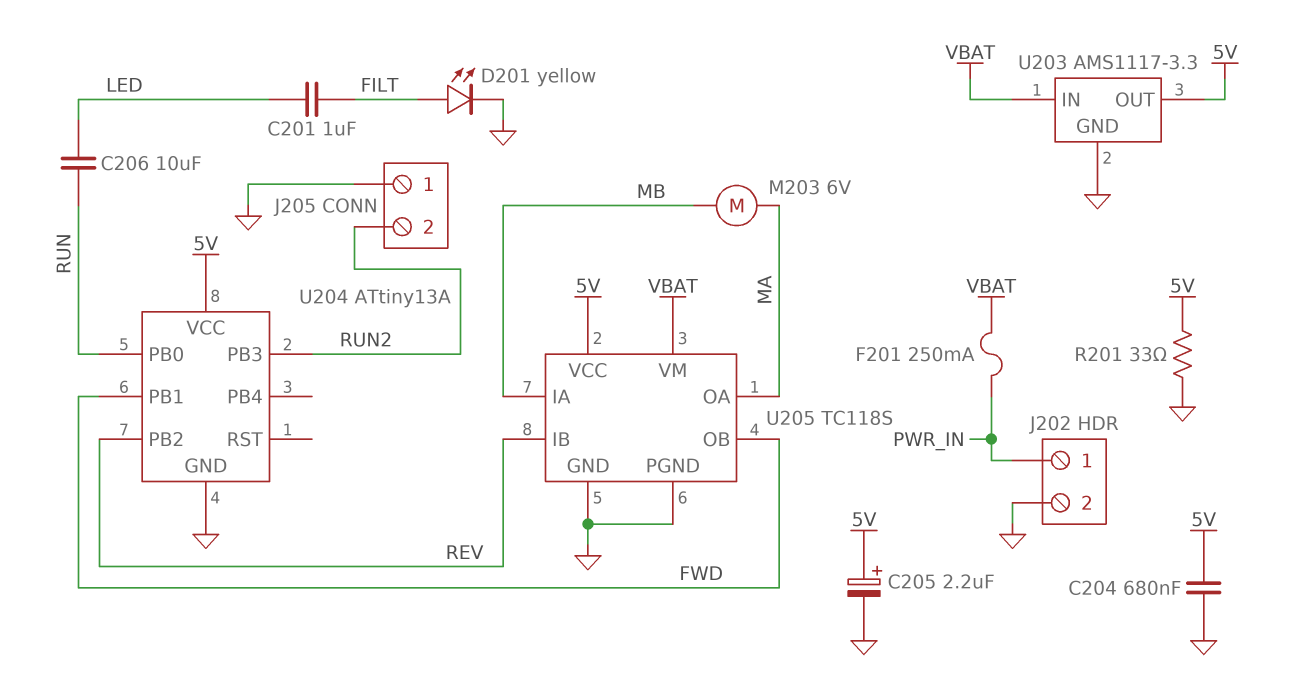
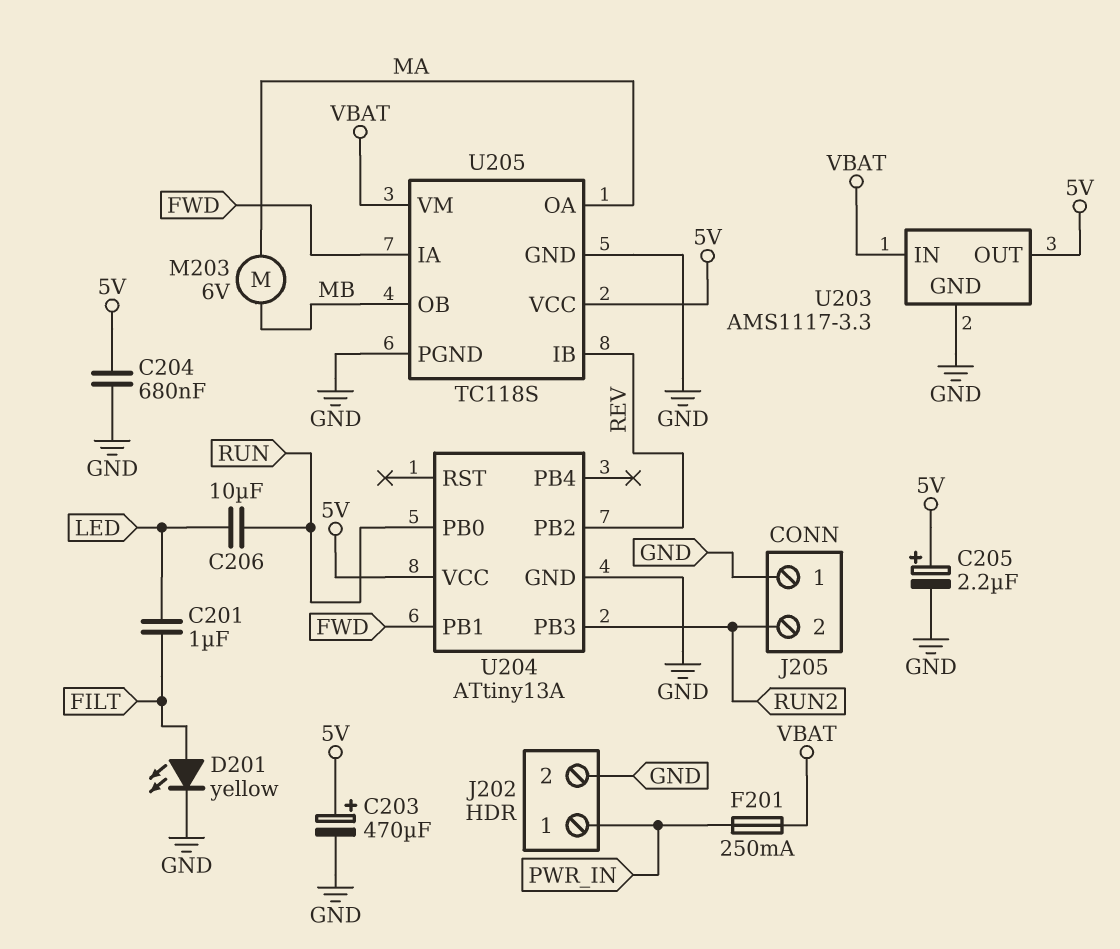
C203: none -> 470uF (plus 5V, minus GND)
R201: 33 (5V, GND) -> none
U205 pin IA: MB -> FWD
U205 pin OB: FWD -> MB

